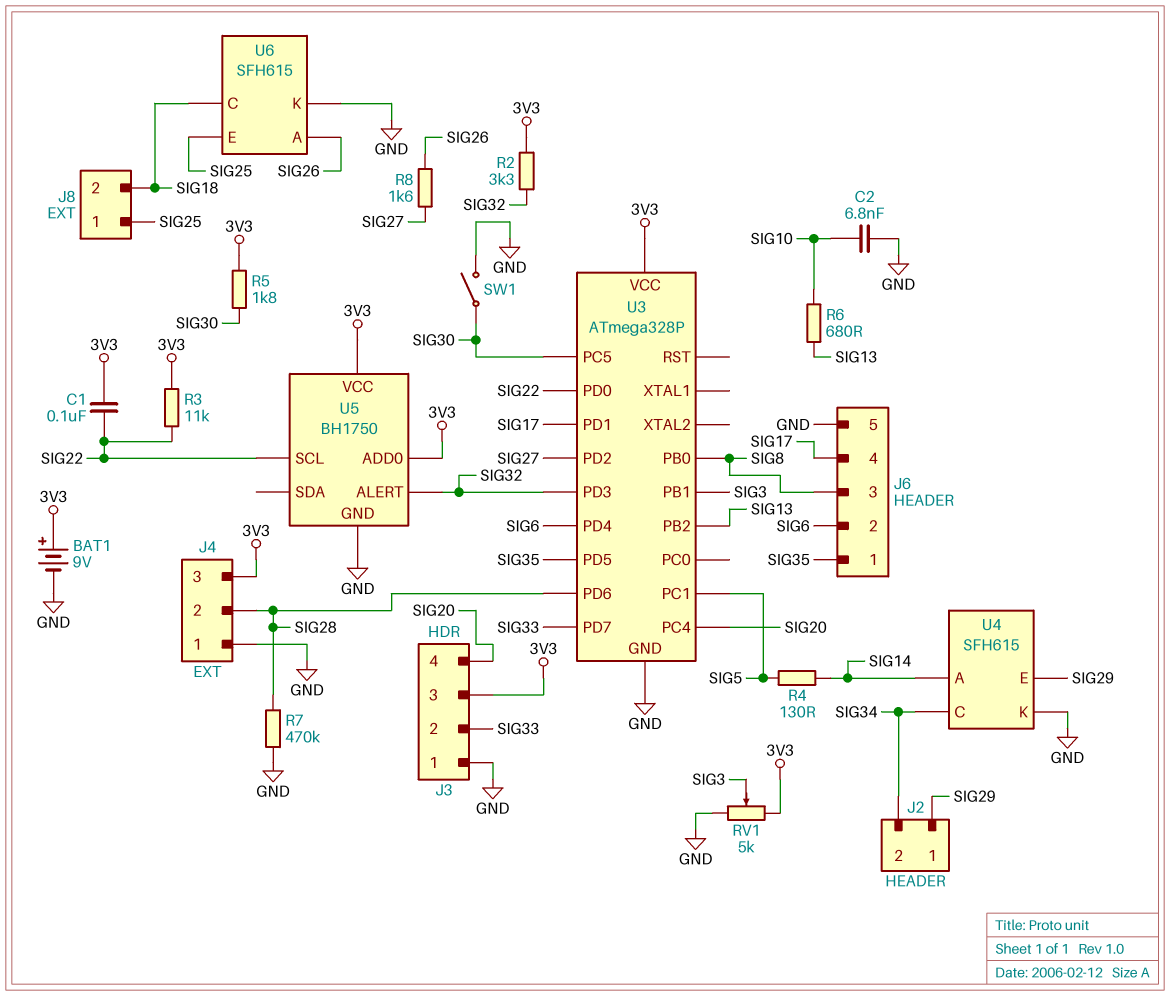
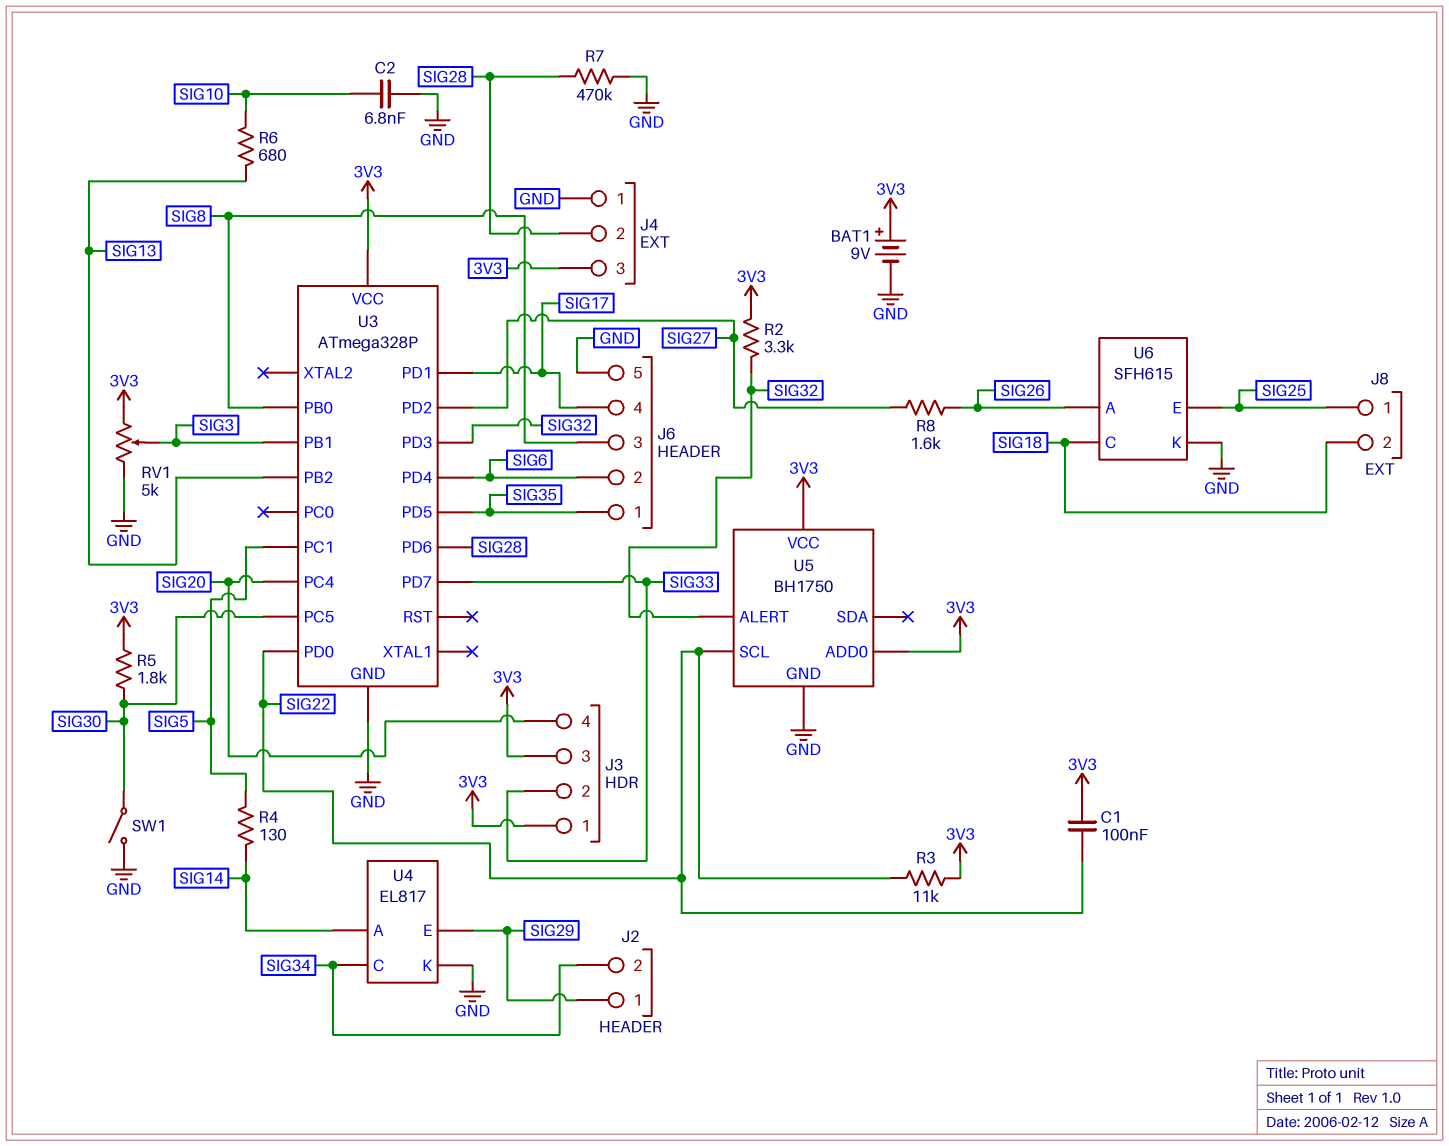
J3 pin 1: GND -> 3V3
U4: SFH615 -> EL817

